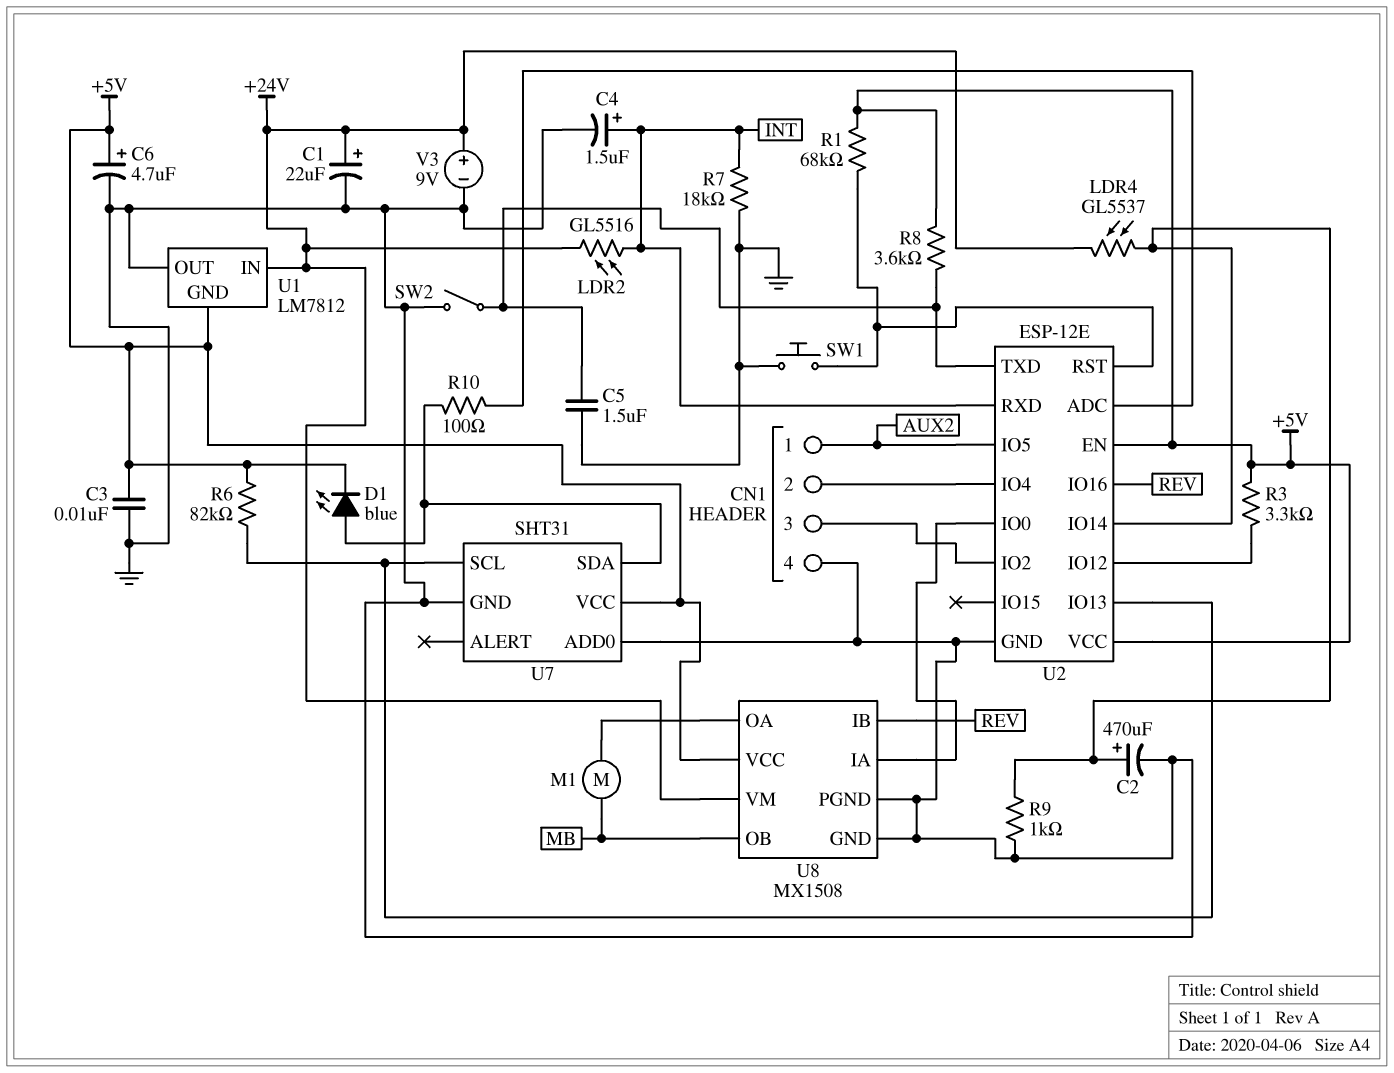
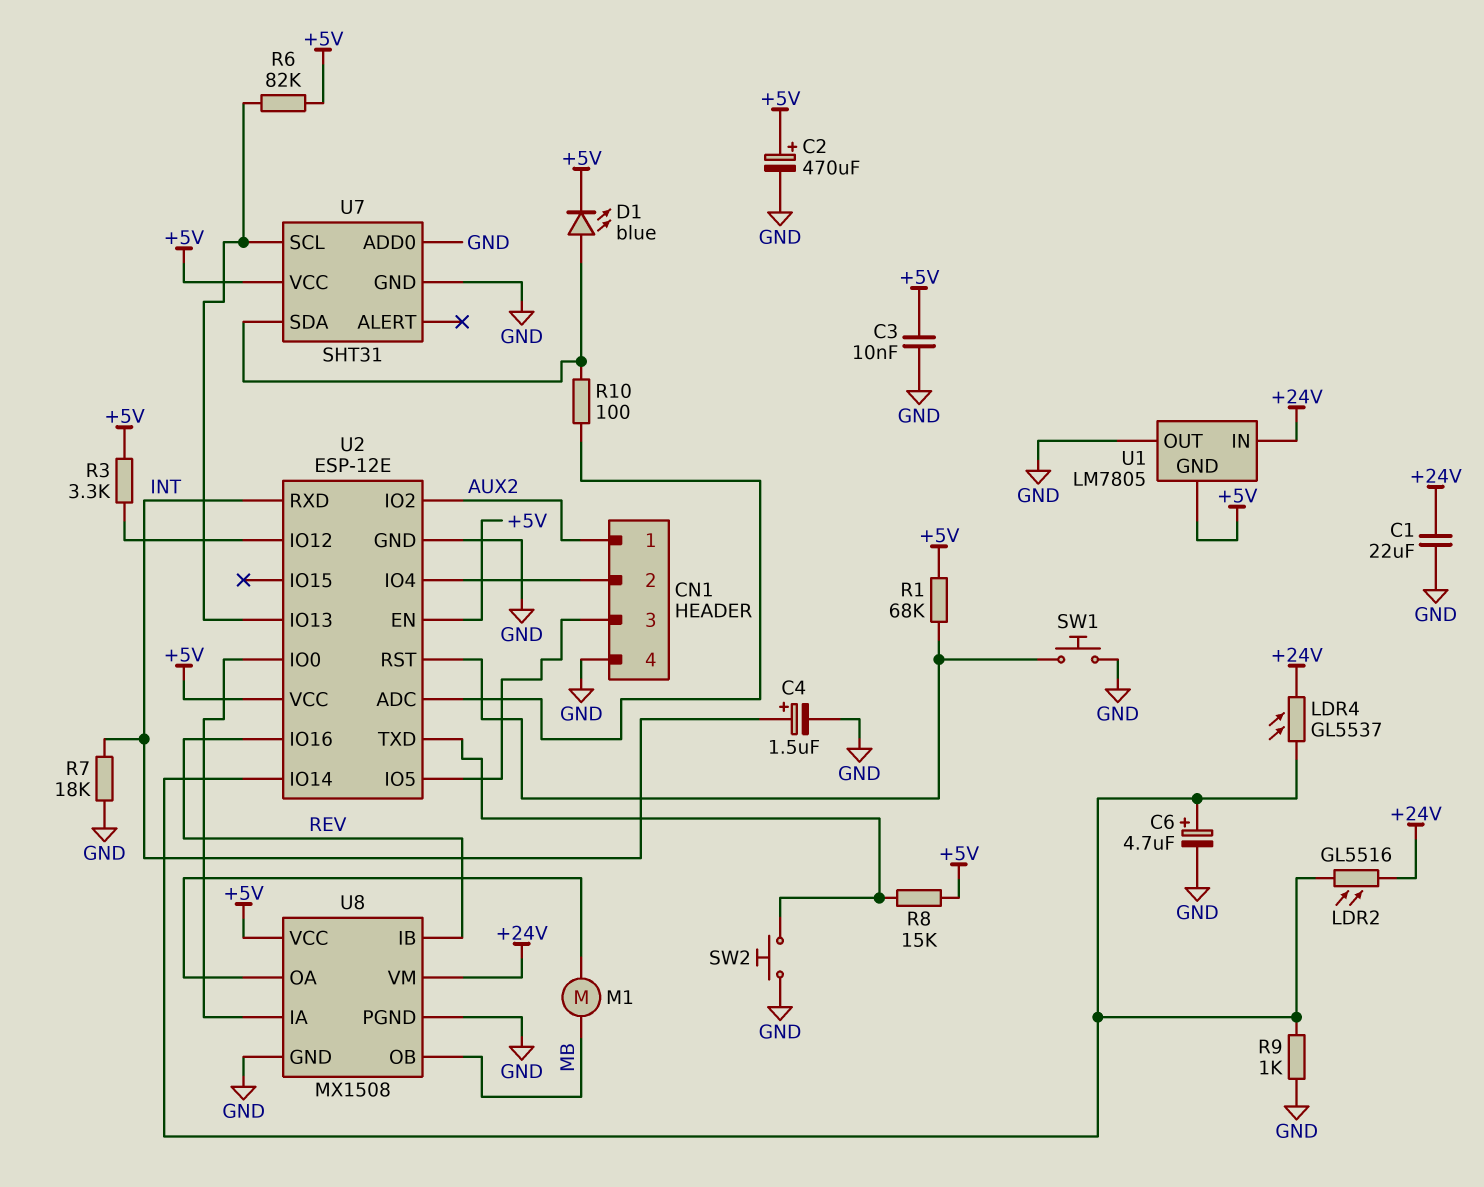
C1: 22uF (plus +24V, minus GND) -> 22uF (+24V, GND)
C2: 470uF (plus U2/IO14, minus GND) -> 470uF (plus +5V, minus GND)
C5: 1.5uF (GND, U2/TXD) -> none
C6: 4.7uF (plus +5V, minus GND) -> 4.7uF (plus U2/IO14, minus GND)
LDR2: GL5516 (+24V, INT) -> GL5516 (+24V, U2/IO14)
R8: 3.6k (+5V, U2/TXD) -> 15k (+5V, U2/TXD)
SW2: switch (GND, U2/TXD) -> button (GND, U2/TXD)
U1: LM7812 -> LM7805
U2 pin IO2: CN1/3 -> AUX2
U2 pin IO5: AUX2 -> CN1/3
V3: 9V (plus +24V, minus GND) -> none

